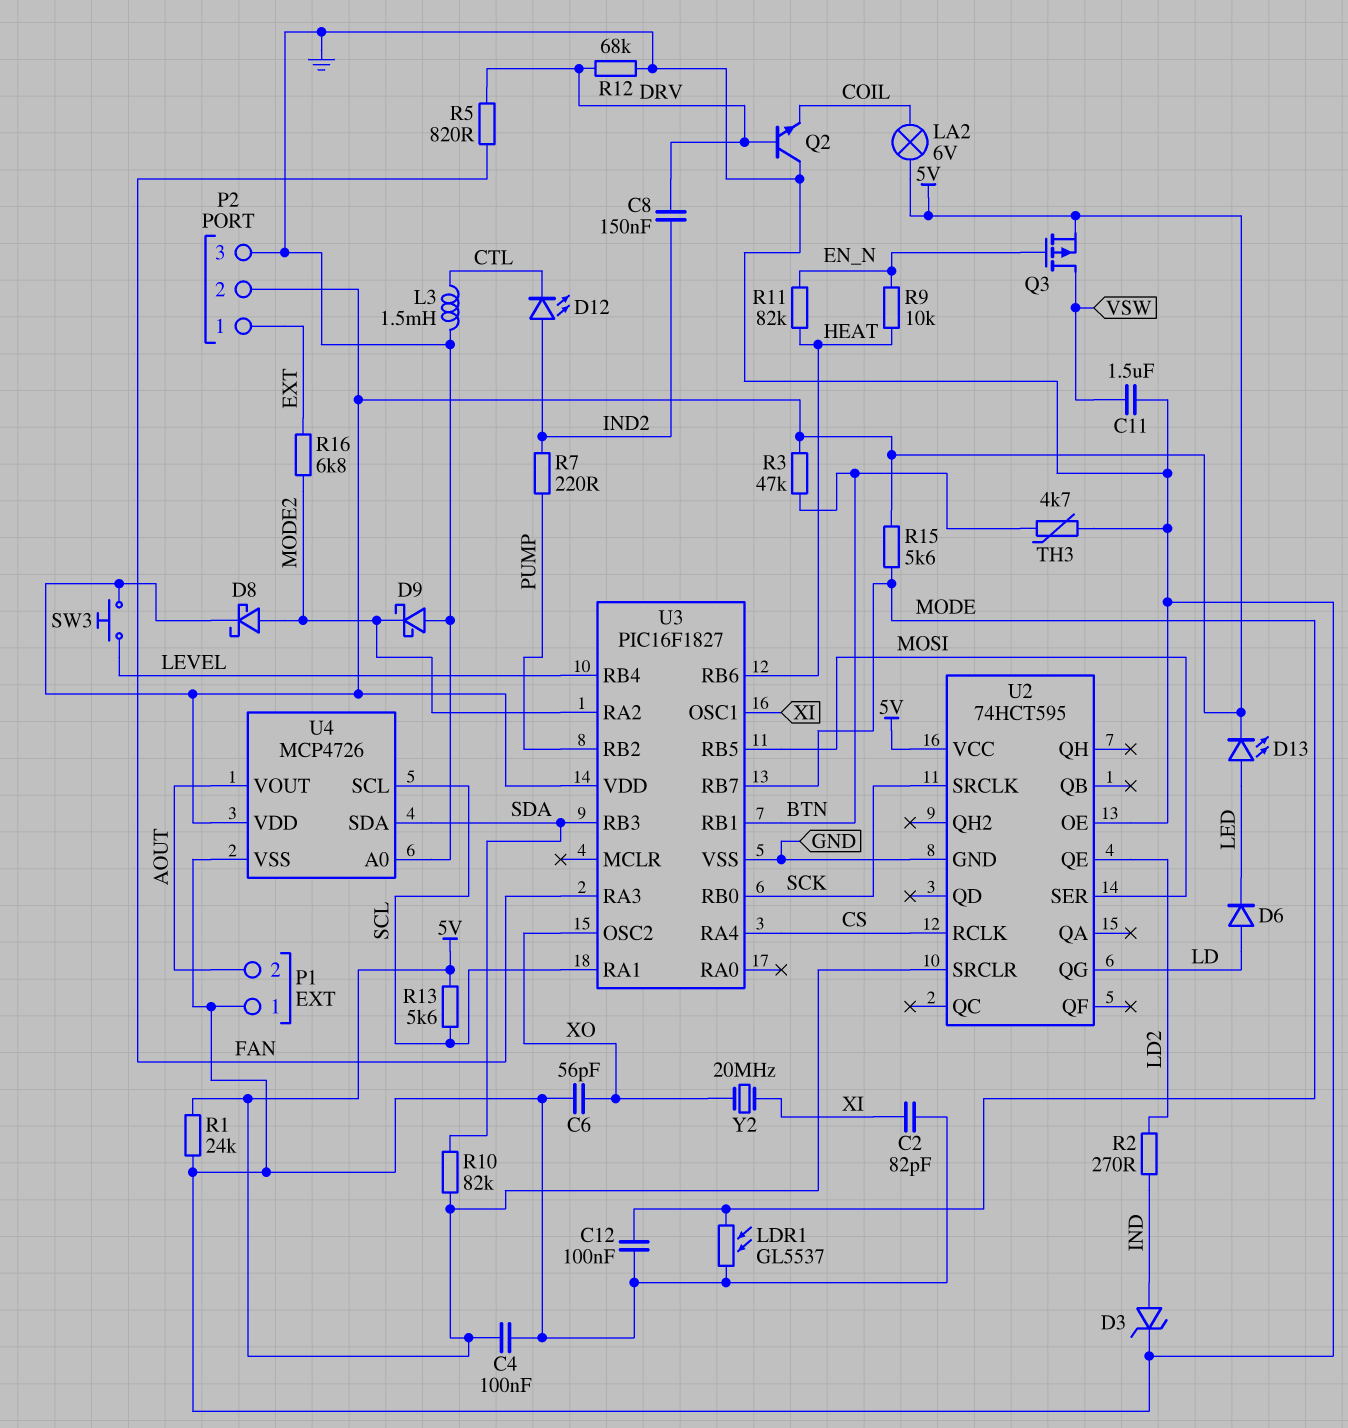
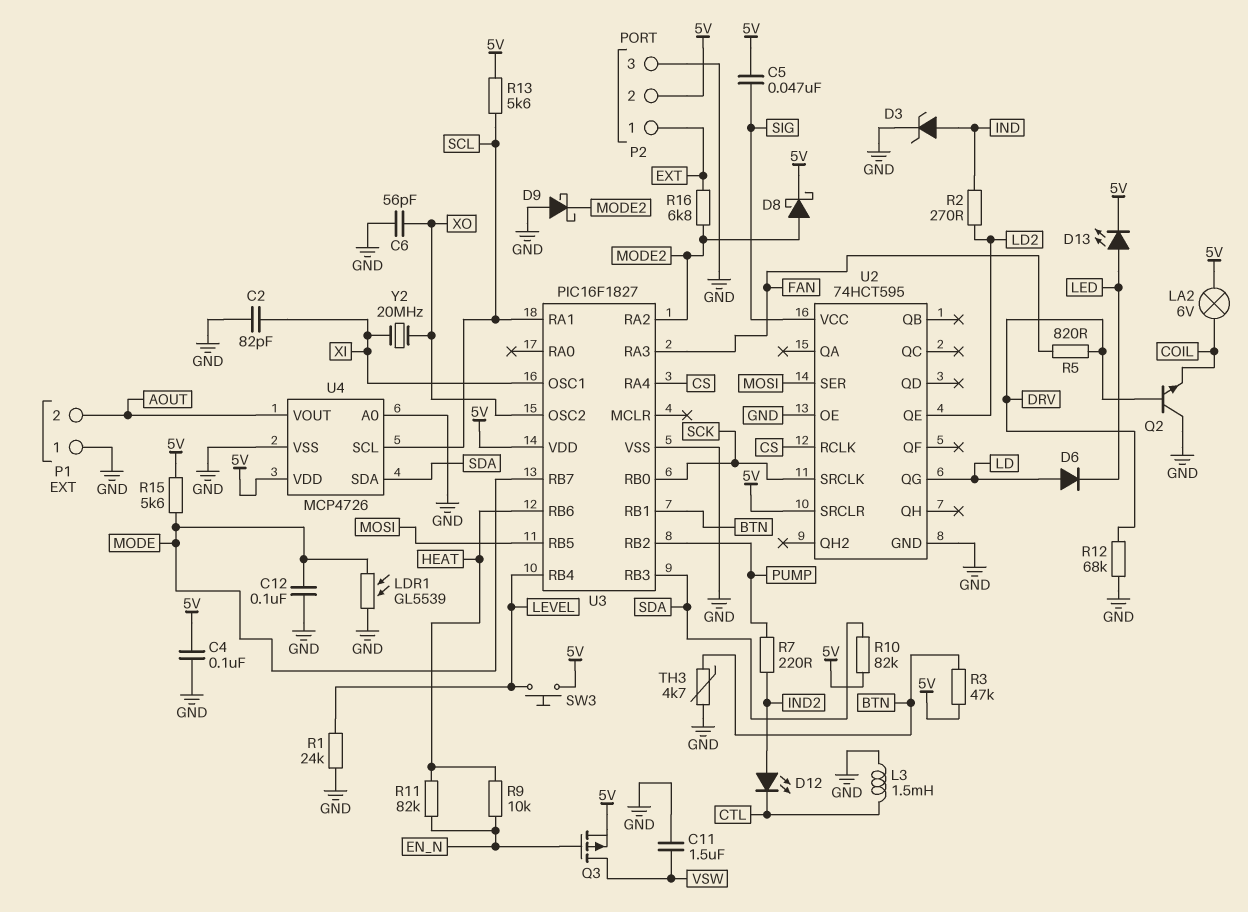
C5: none -> 47nF (5V, SIG)
C8: 150nF (DRV, IND2) -> none
LDR1: GL5537 (GND, MODE) -> GL5539 (GND, MODE)
R1: 24k (5V, GND) -> 24k (GND, LEVEL)
U2 pin VCC: 5V -> SIG

